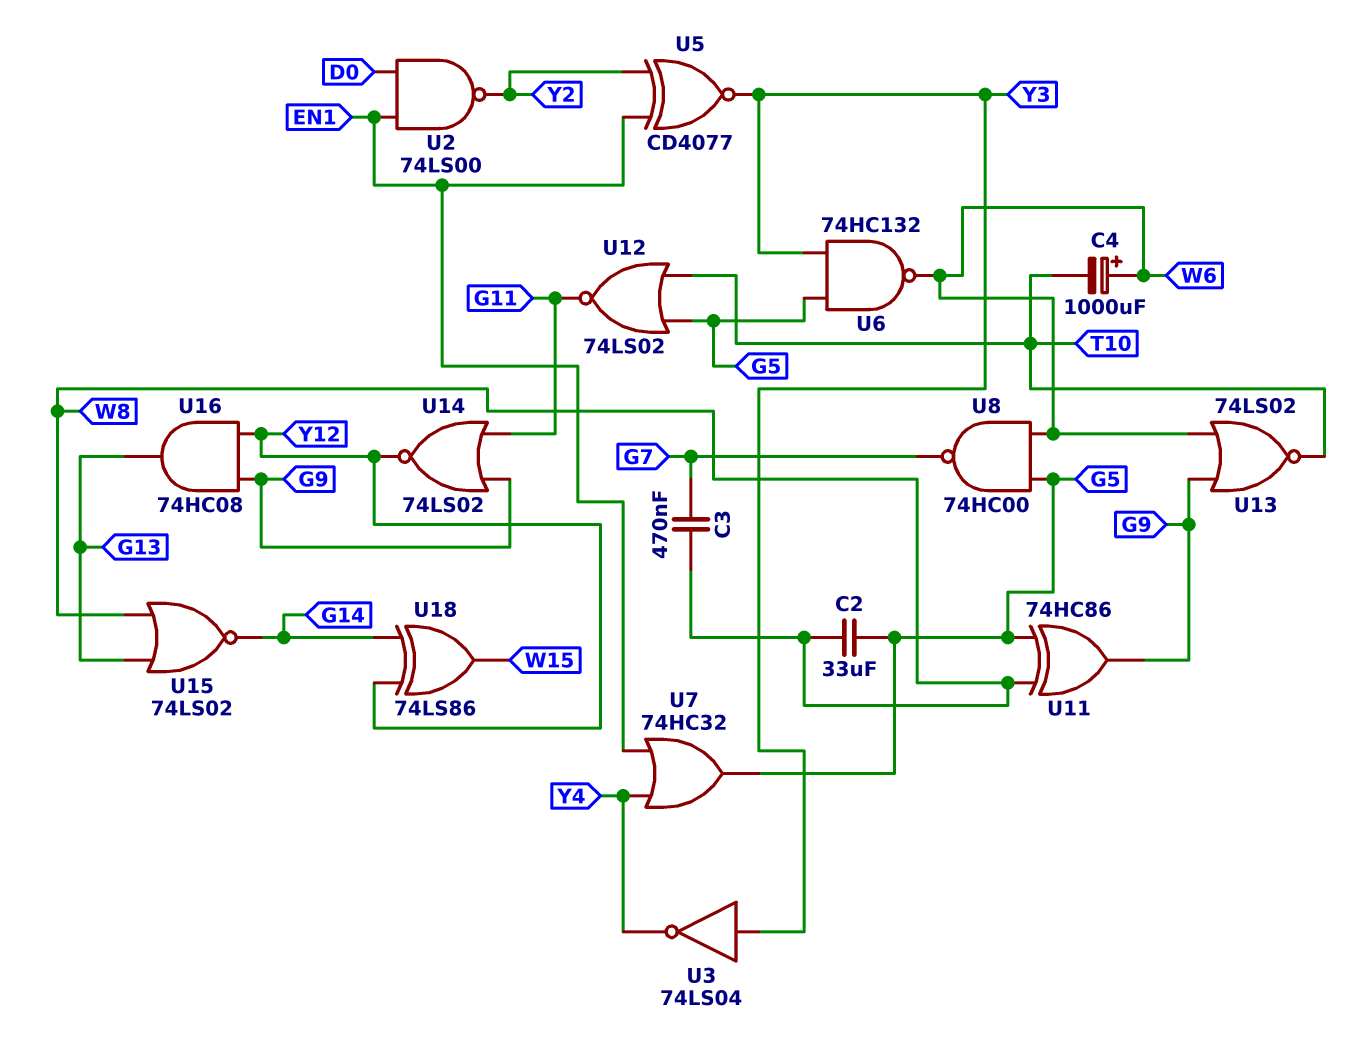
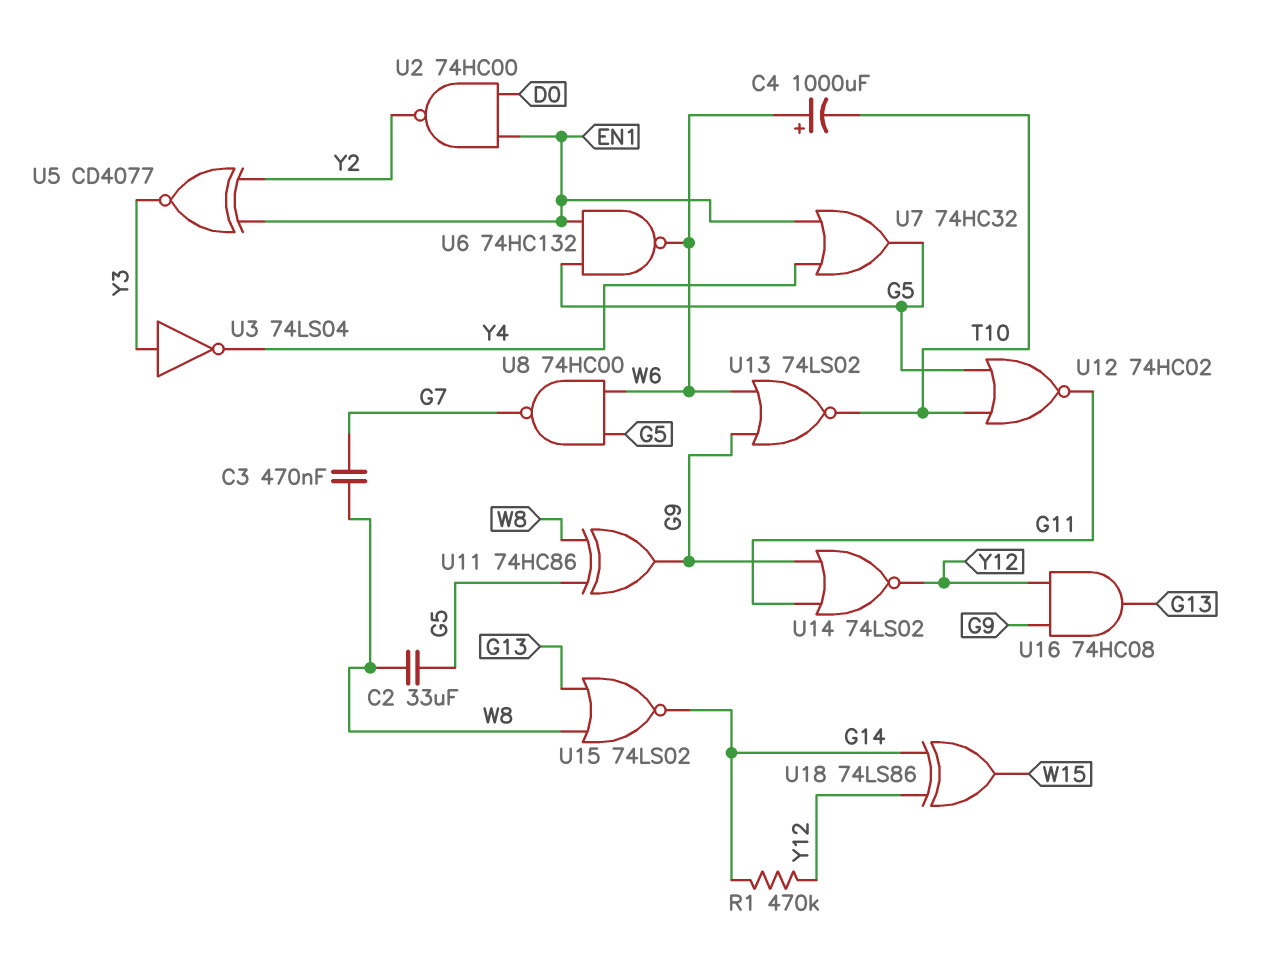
R1: none -> 470k (G14, Y12)
U2: NAND 74LS00 (in D0, in EN1, out Y2) -> NAND 74HC00 (in D0, in EN1, out Y2)
U6: NAND 74HC132 (in G5, in Y3, out W6) -> NAND 74HC132 (in EN1, in G5, out W6)
U12: NOR 74LS02 (in G5, in T10, out G11) -> NOR 74HC02 (in G5, in T10, out G11)

